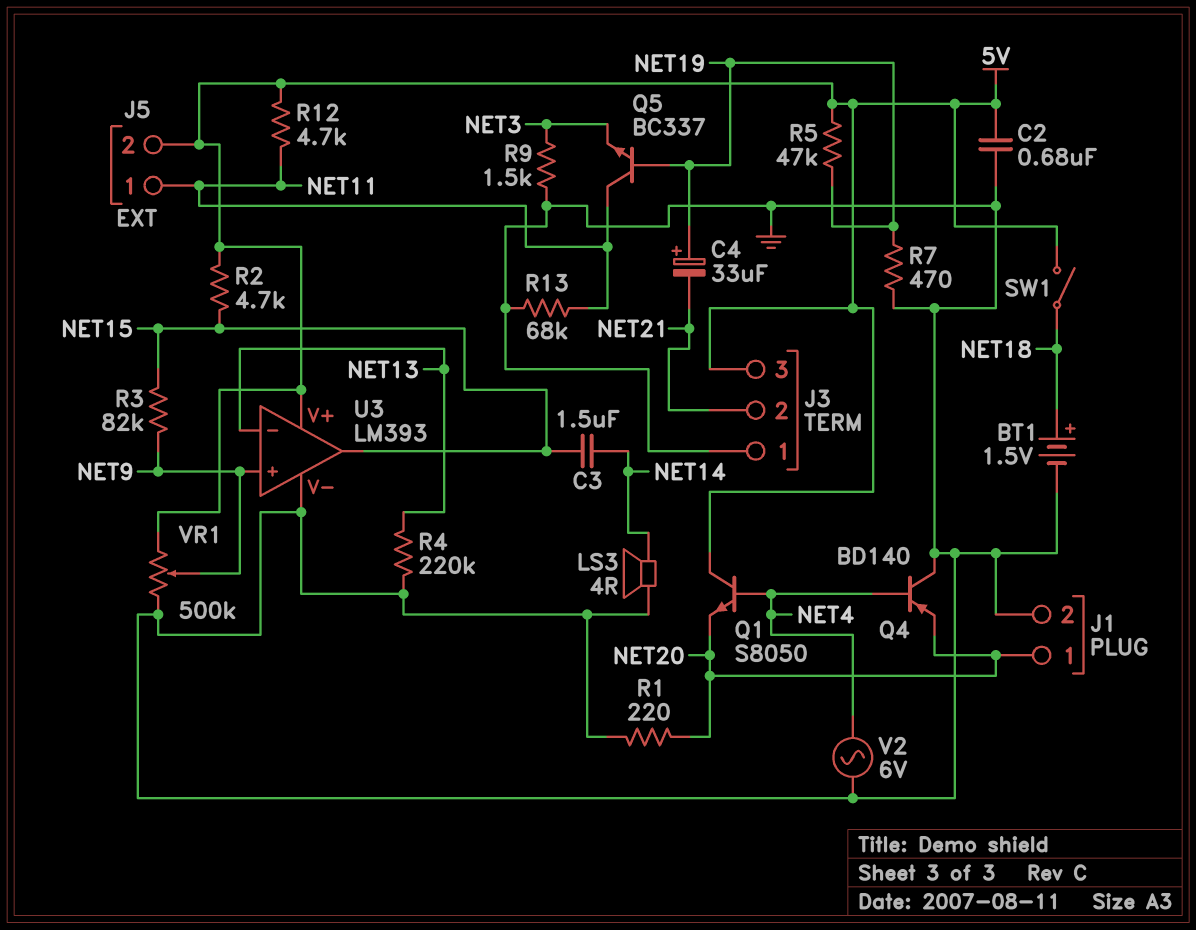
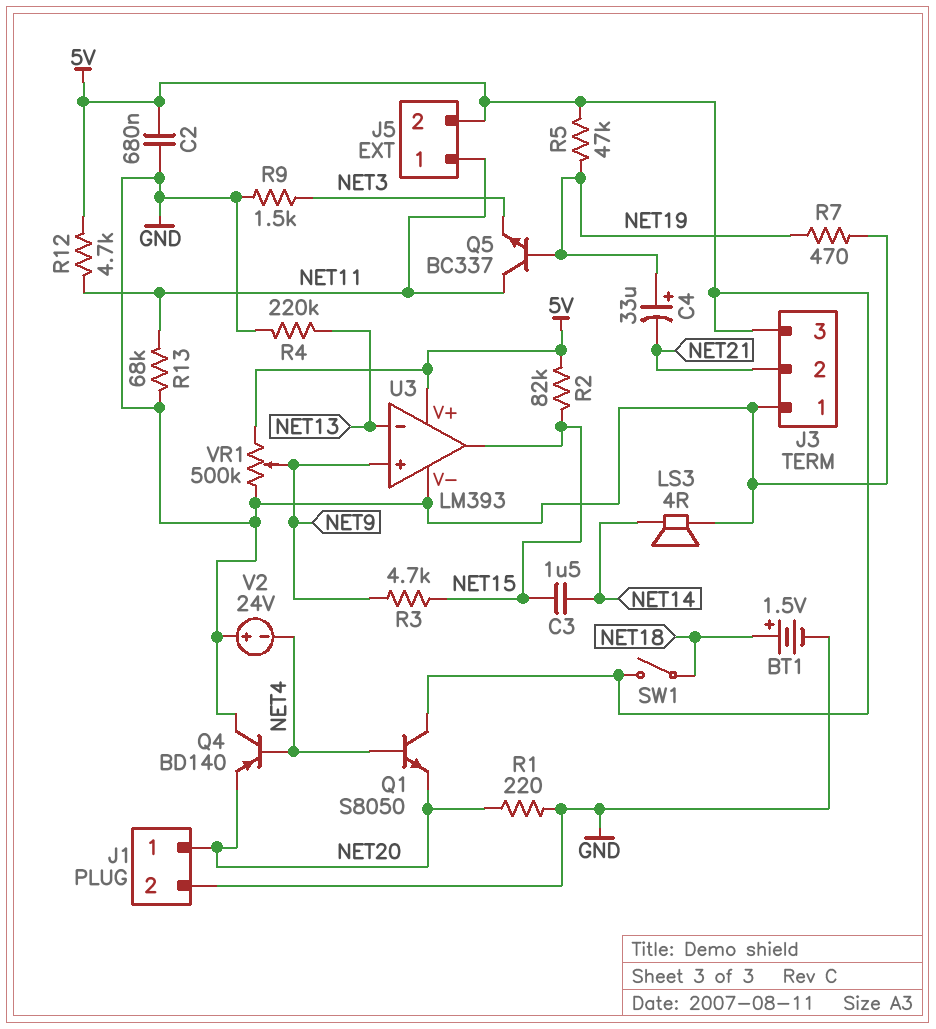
R2: 4.7k (5V, NET15) -> 82k (5V, NET15)
R3: 82k (NET9, NET15) -> 4.7k (NET9, NET15)
V2: AC 6V (GND, NET4) -> 24V (plus GND, minus NET4)

